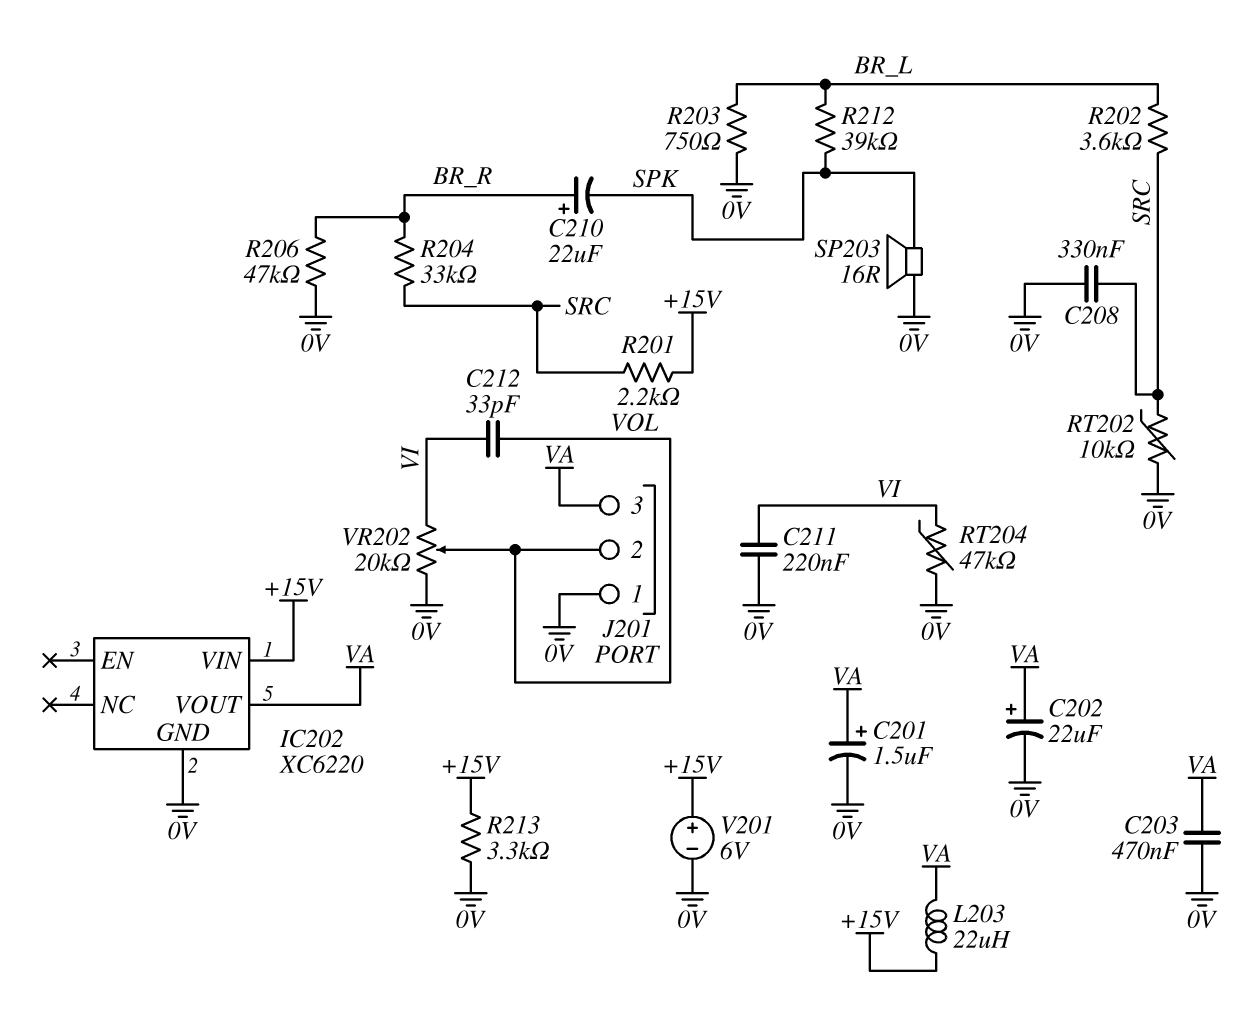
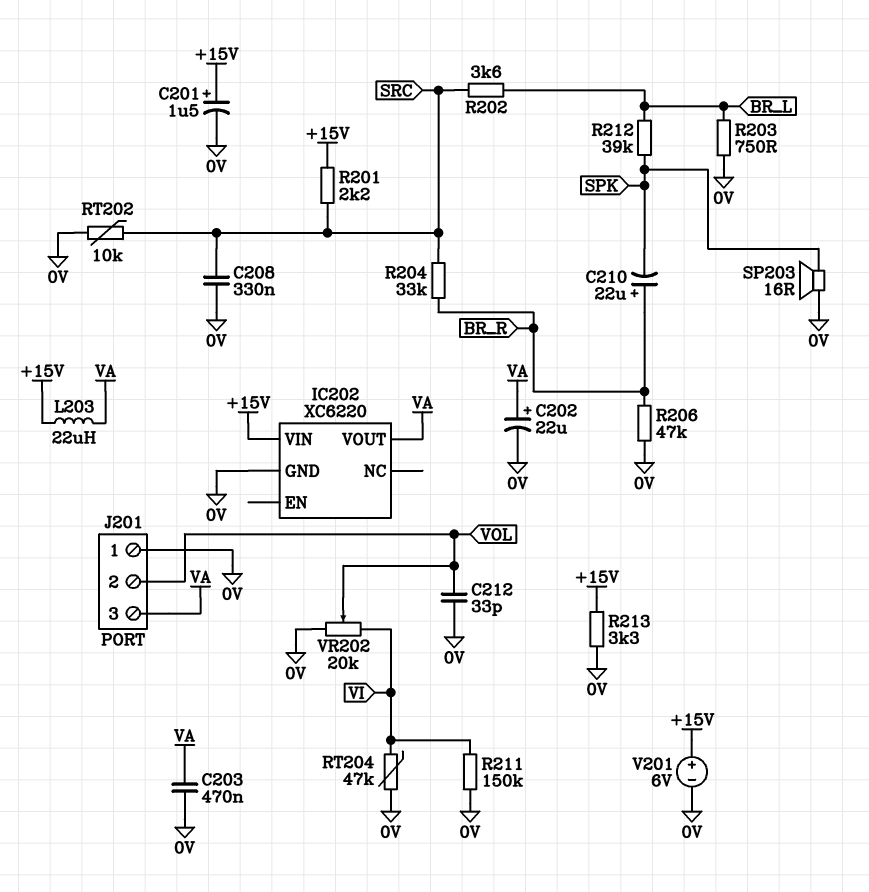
C201: 1.5uF (plus VA, minus 0V) -> 1.5uF (plus +15V, minus 0V)
C211: 220nF (0V, VI) -> none
C212: 33pF (VI, VOL) -> 33pF (0V, VOL)
R211: none -> 150k (0V, VI)

